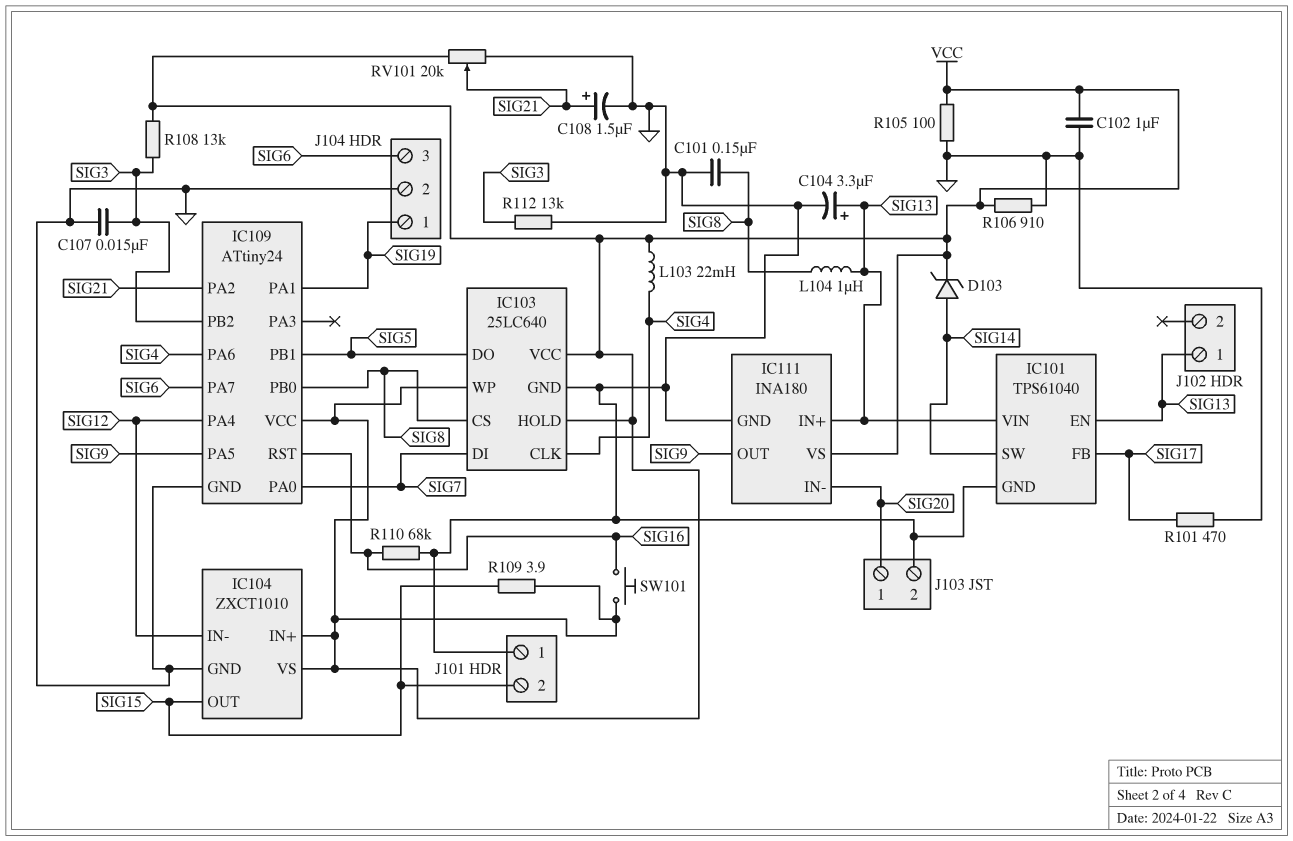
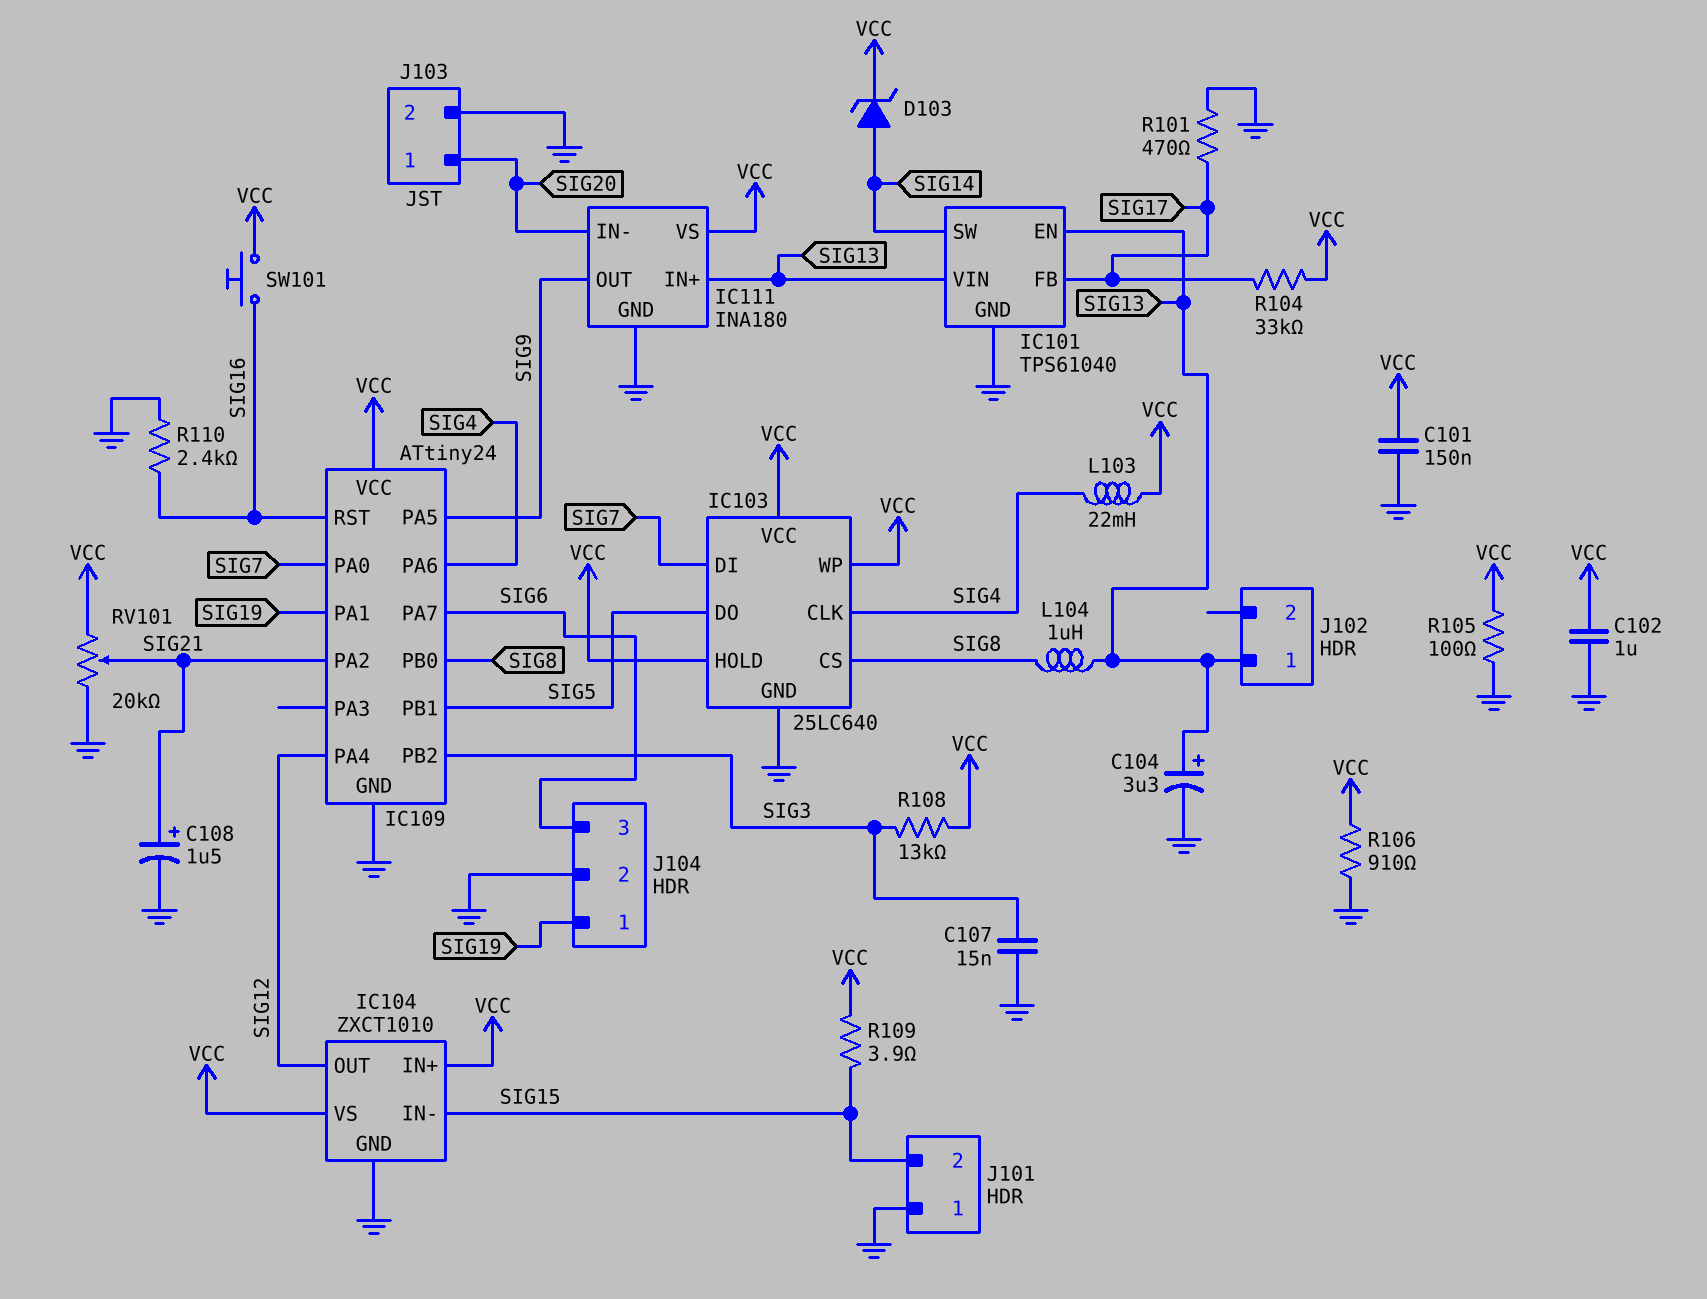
C101: 150nF (GND, SIG8) -> 150nF (GND, VCC)
IC104 pin IN-: SIG12 -> SIG15
IC104 pin OUT: SIG15 -> SIG12
R104: none -> 33k (SIG17, VCC)
R110: 68k (GND, SIG16) -> 2.4k (GND, SIG16)
R112: 13k (GND, SIG3) -> none

